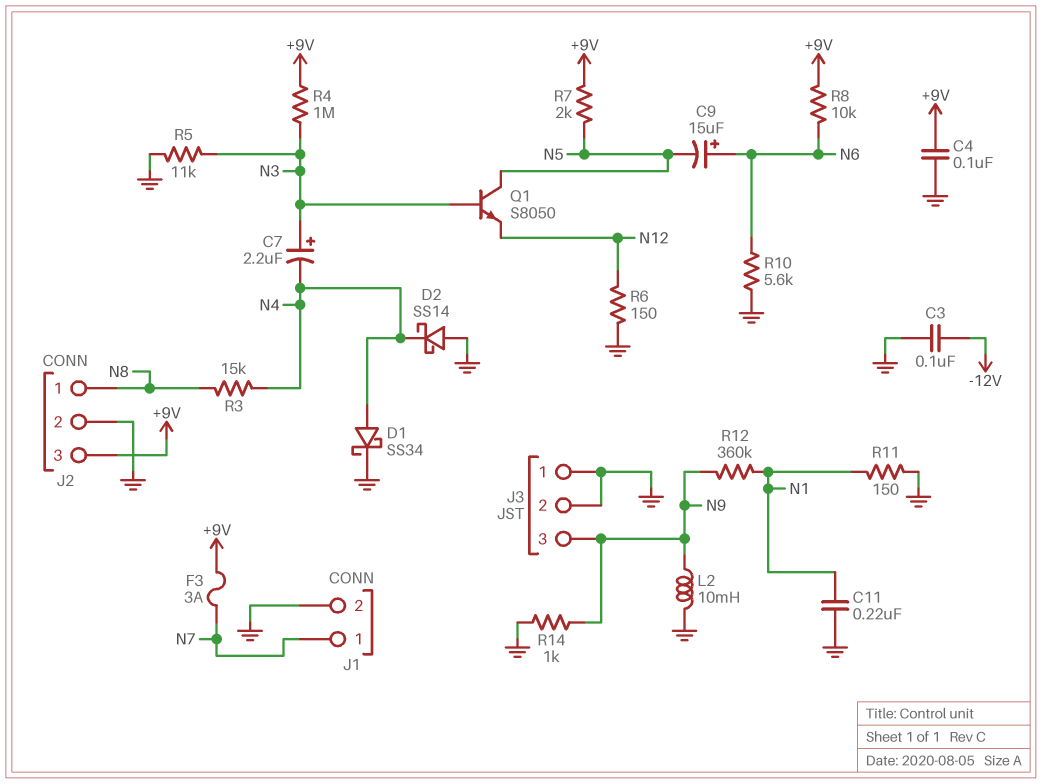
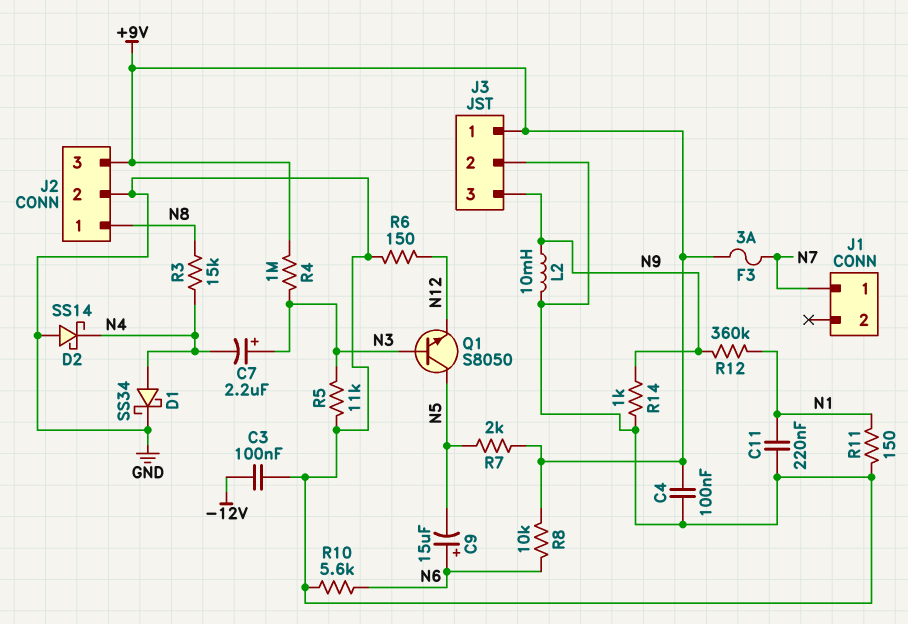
J1 pin 2: GND -> none
J3 pin 1: GND -> +9V

